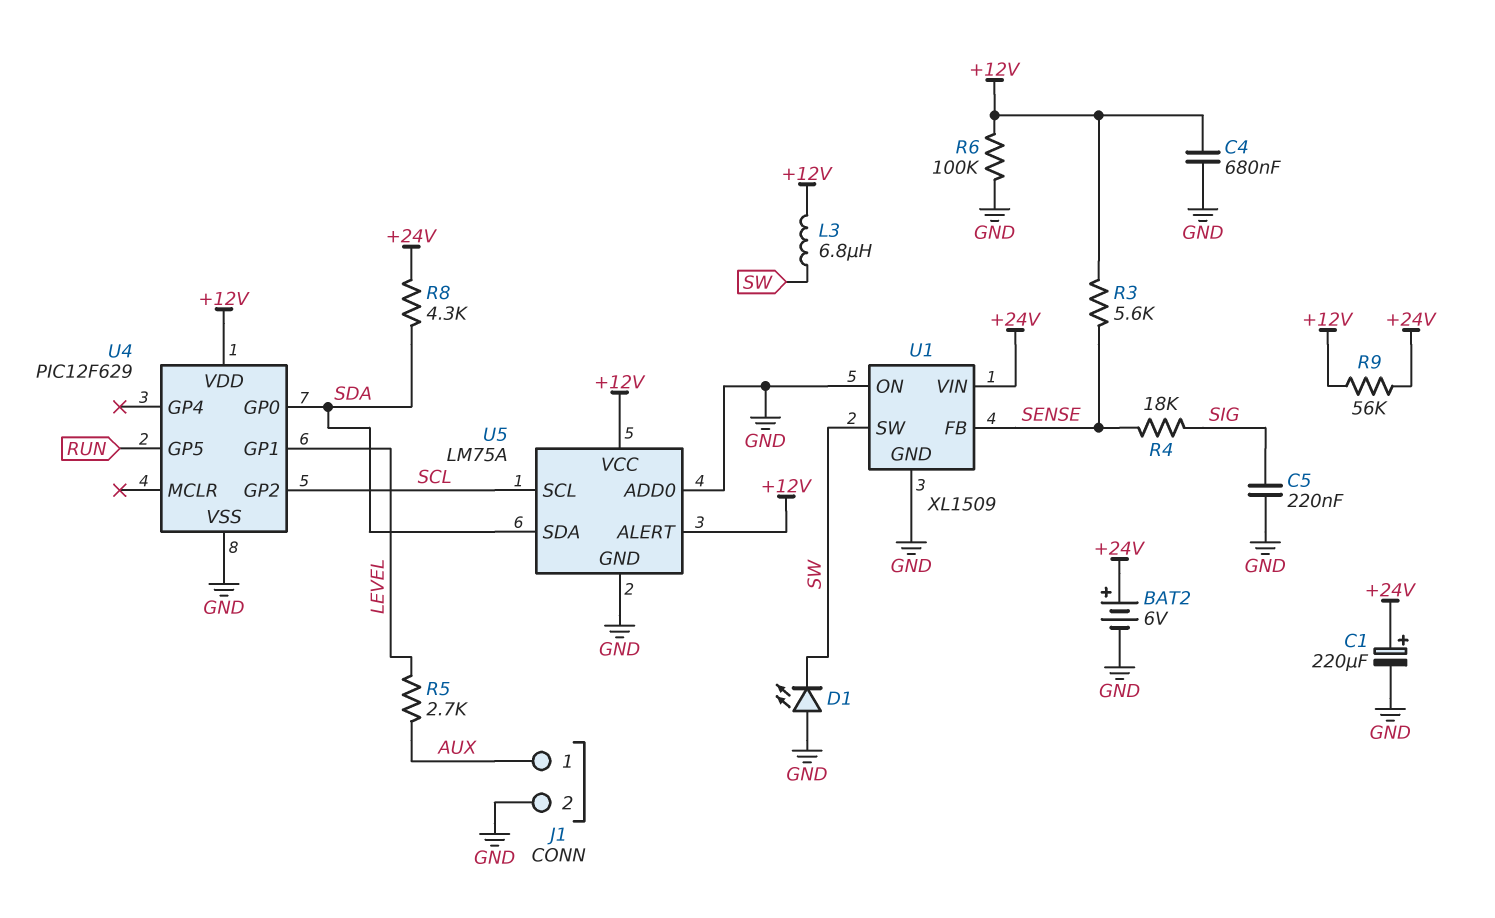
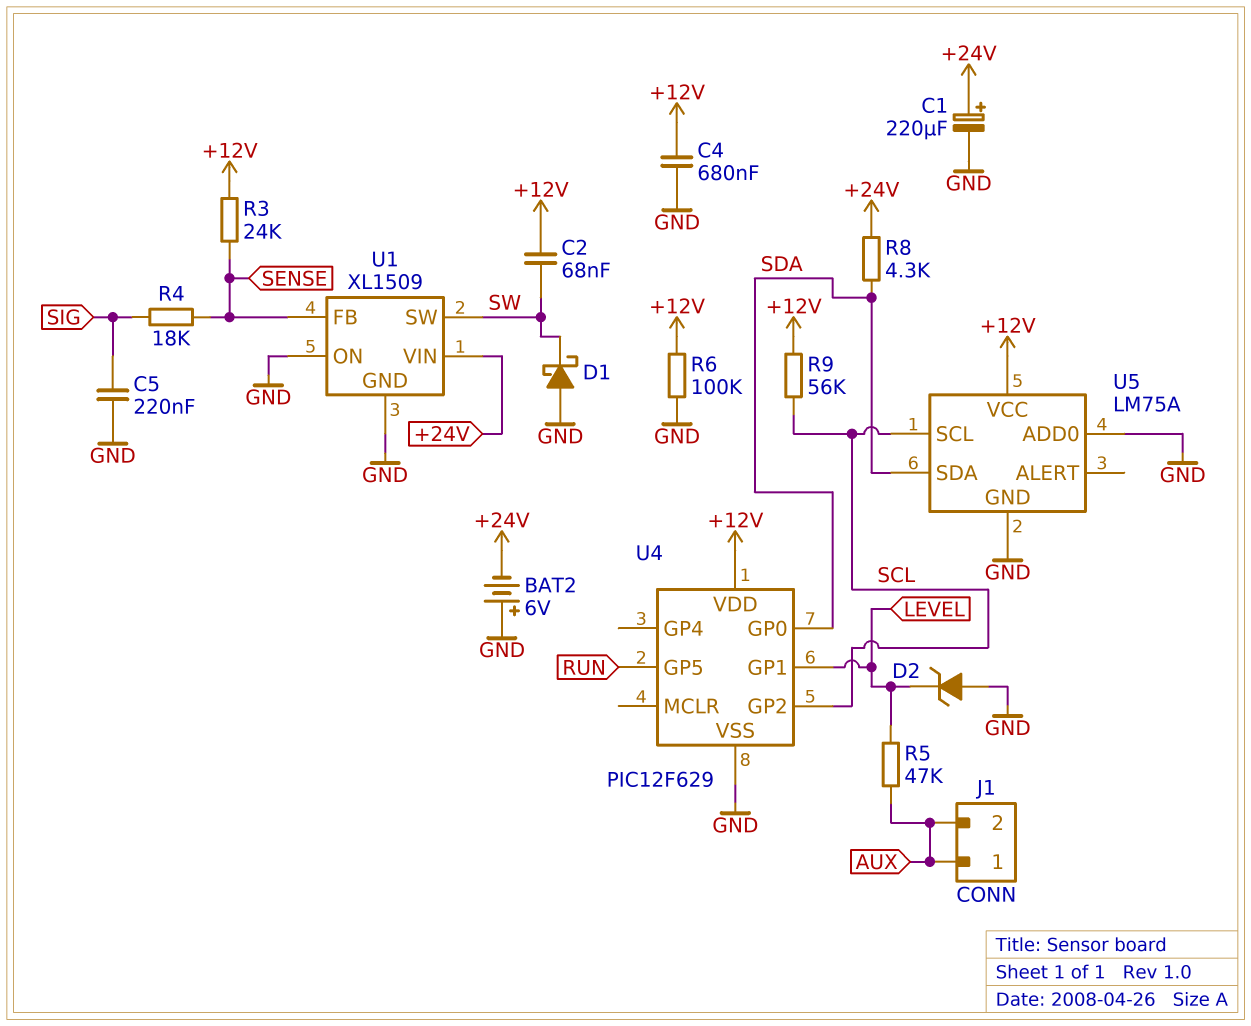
BAT2: 6V (plus +24V, minus GND) -> 6V (plus GND, minus +24V)
C2: none -> 68nF (+12V, SW)
D1: LED (A GND, K SW) -> schottky (A GND, K SW)
D2: none -> zener (A GND, K LEVEL)
J1 pin 2: GND -> AUX
L3: 6.8uH (+12V, SW) -> none
R3: 5.6k (+12V, SENSE) -> 24k (+12V, SENSE)
R5: 2.7k (AUX, LEVEL) -> 47k (AUX, LEVEL)
R9: 56k (+12V, +24V) -> 56k (+12V, SCL)
U5 pin ALERT: +12V -> none

